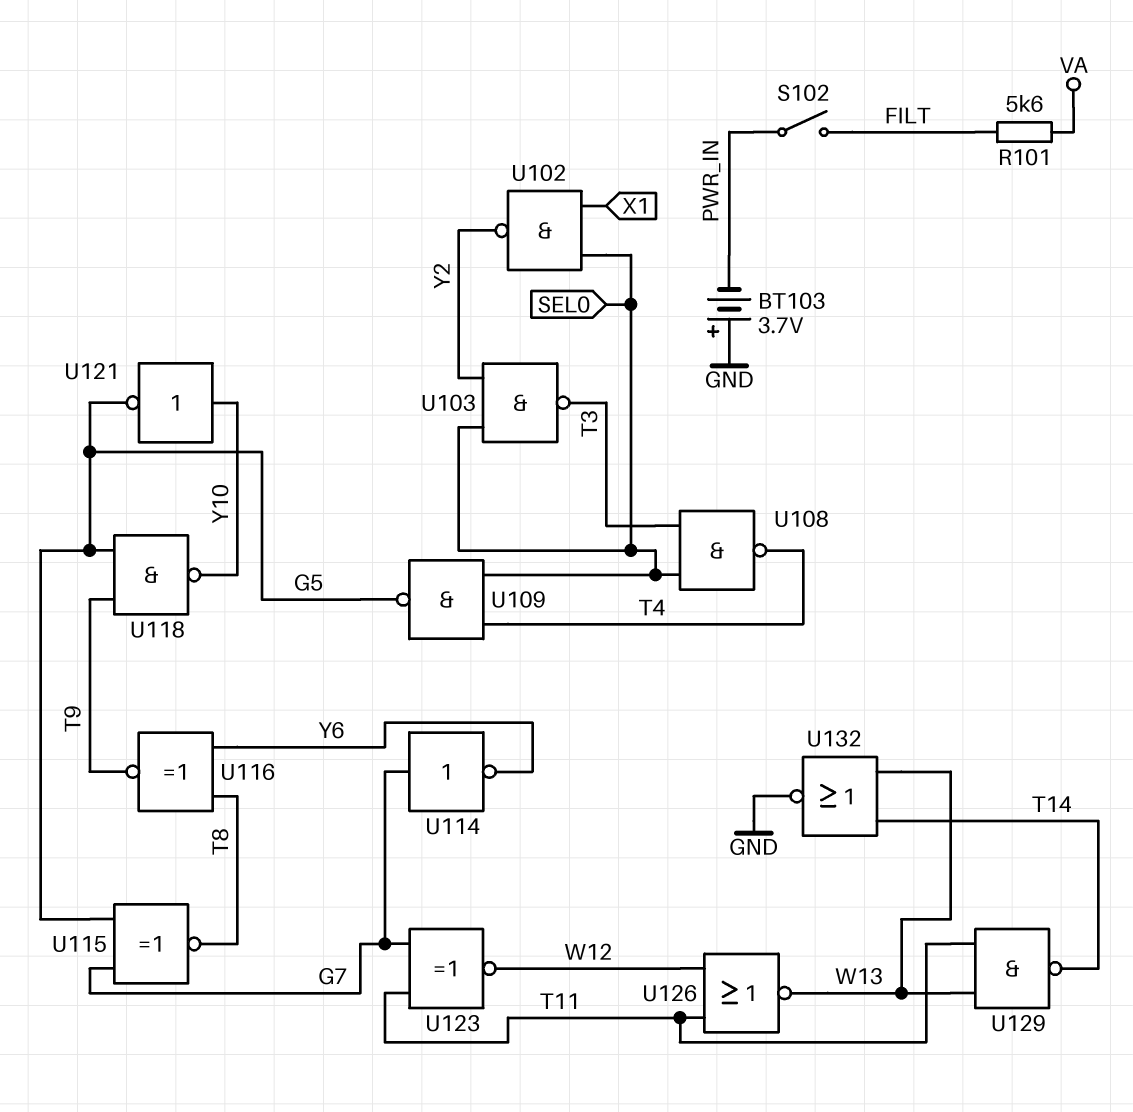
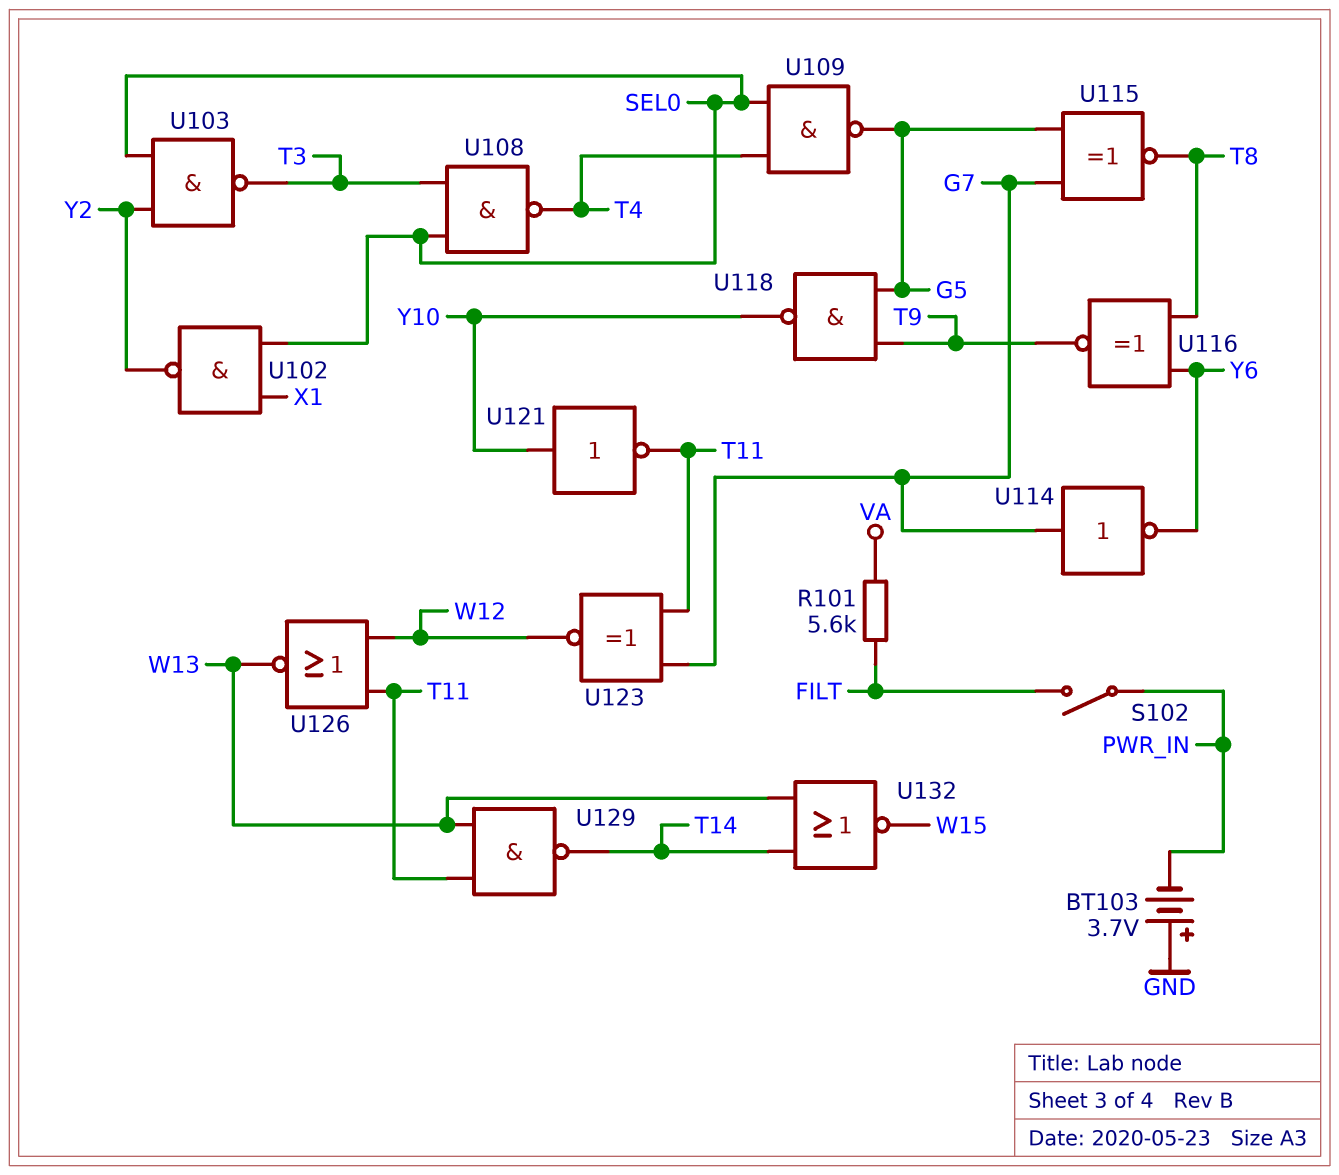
U121: NOT (in Y10, out G5) -> NOT (in Y10, out T11)
U132: NOR (in T14, in W13, out GND) -> NOR (in T14, in W13, out W15)

